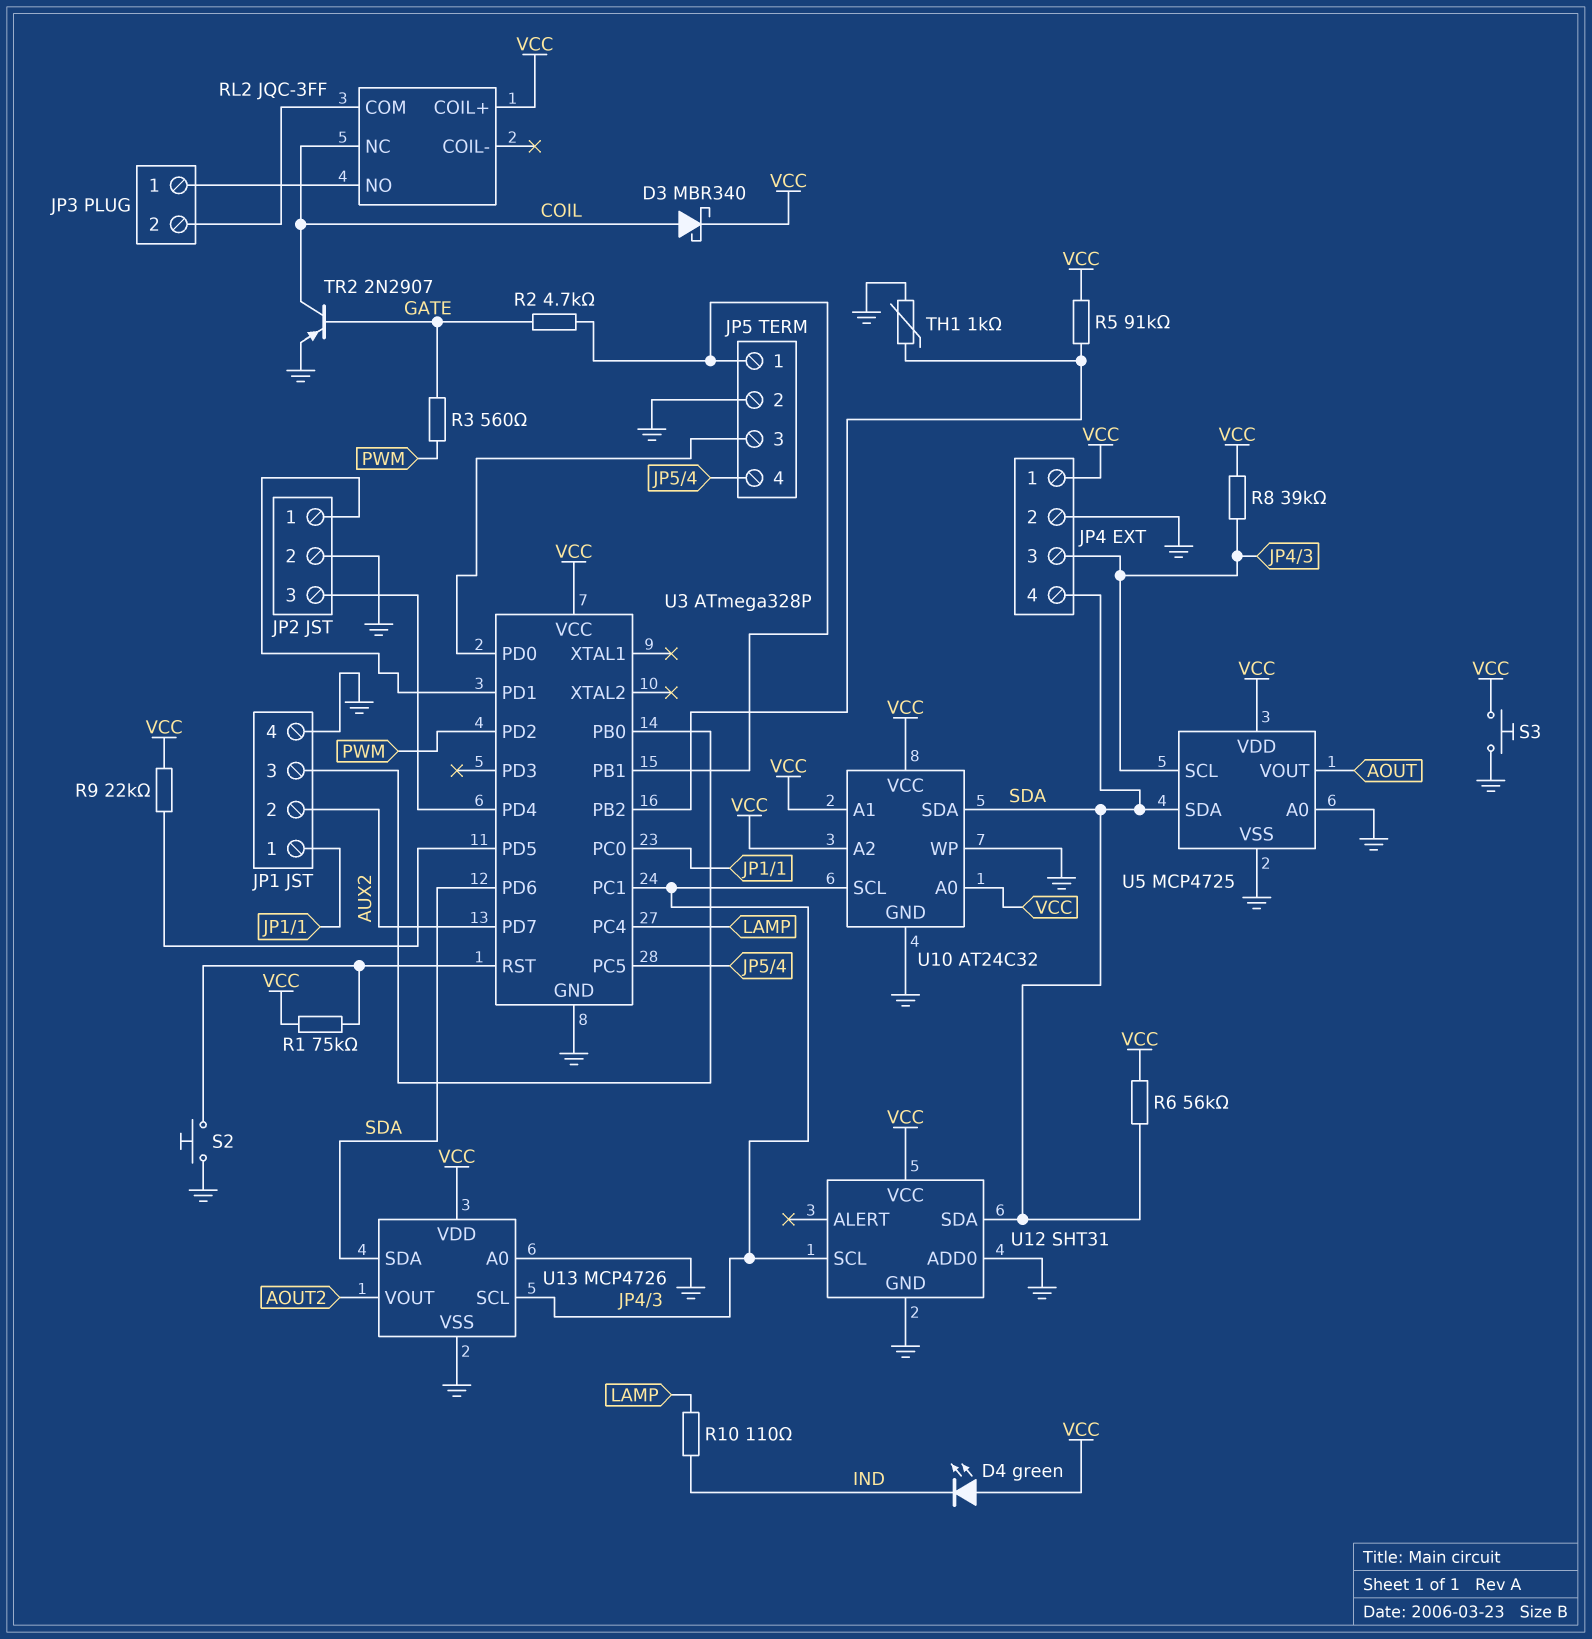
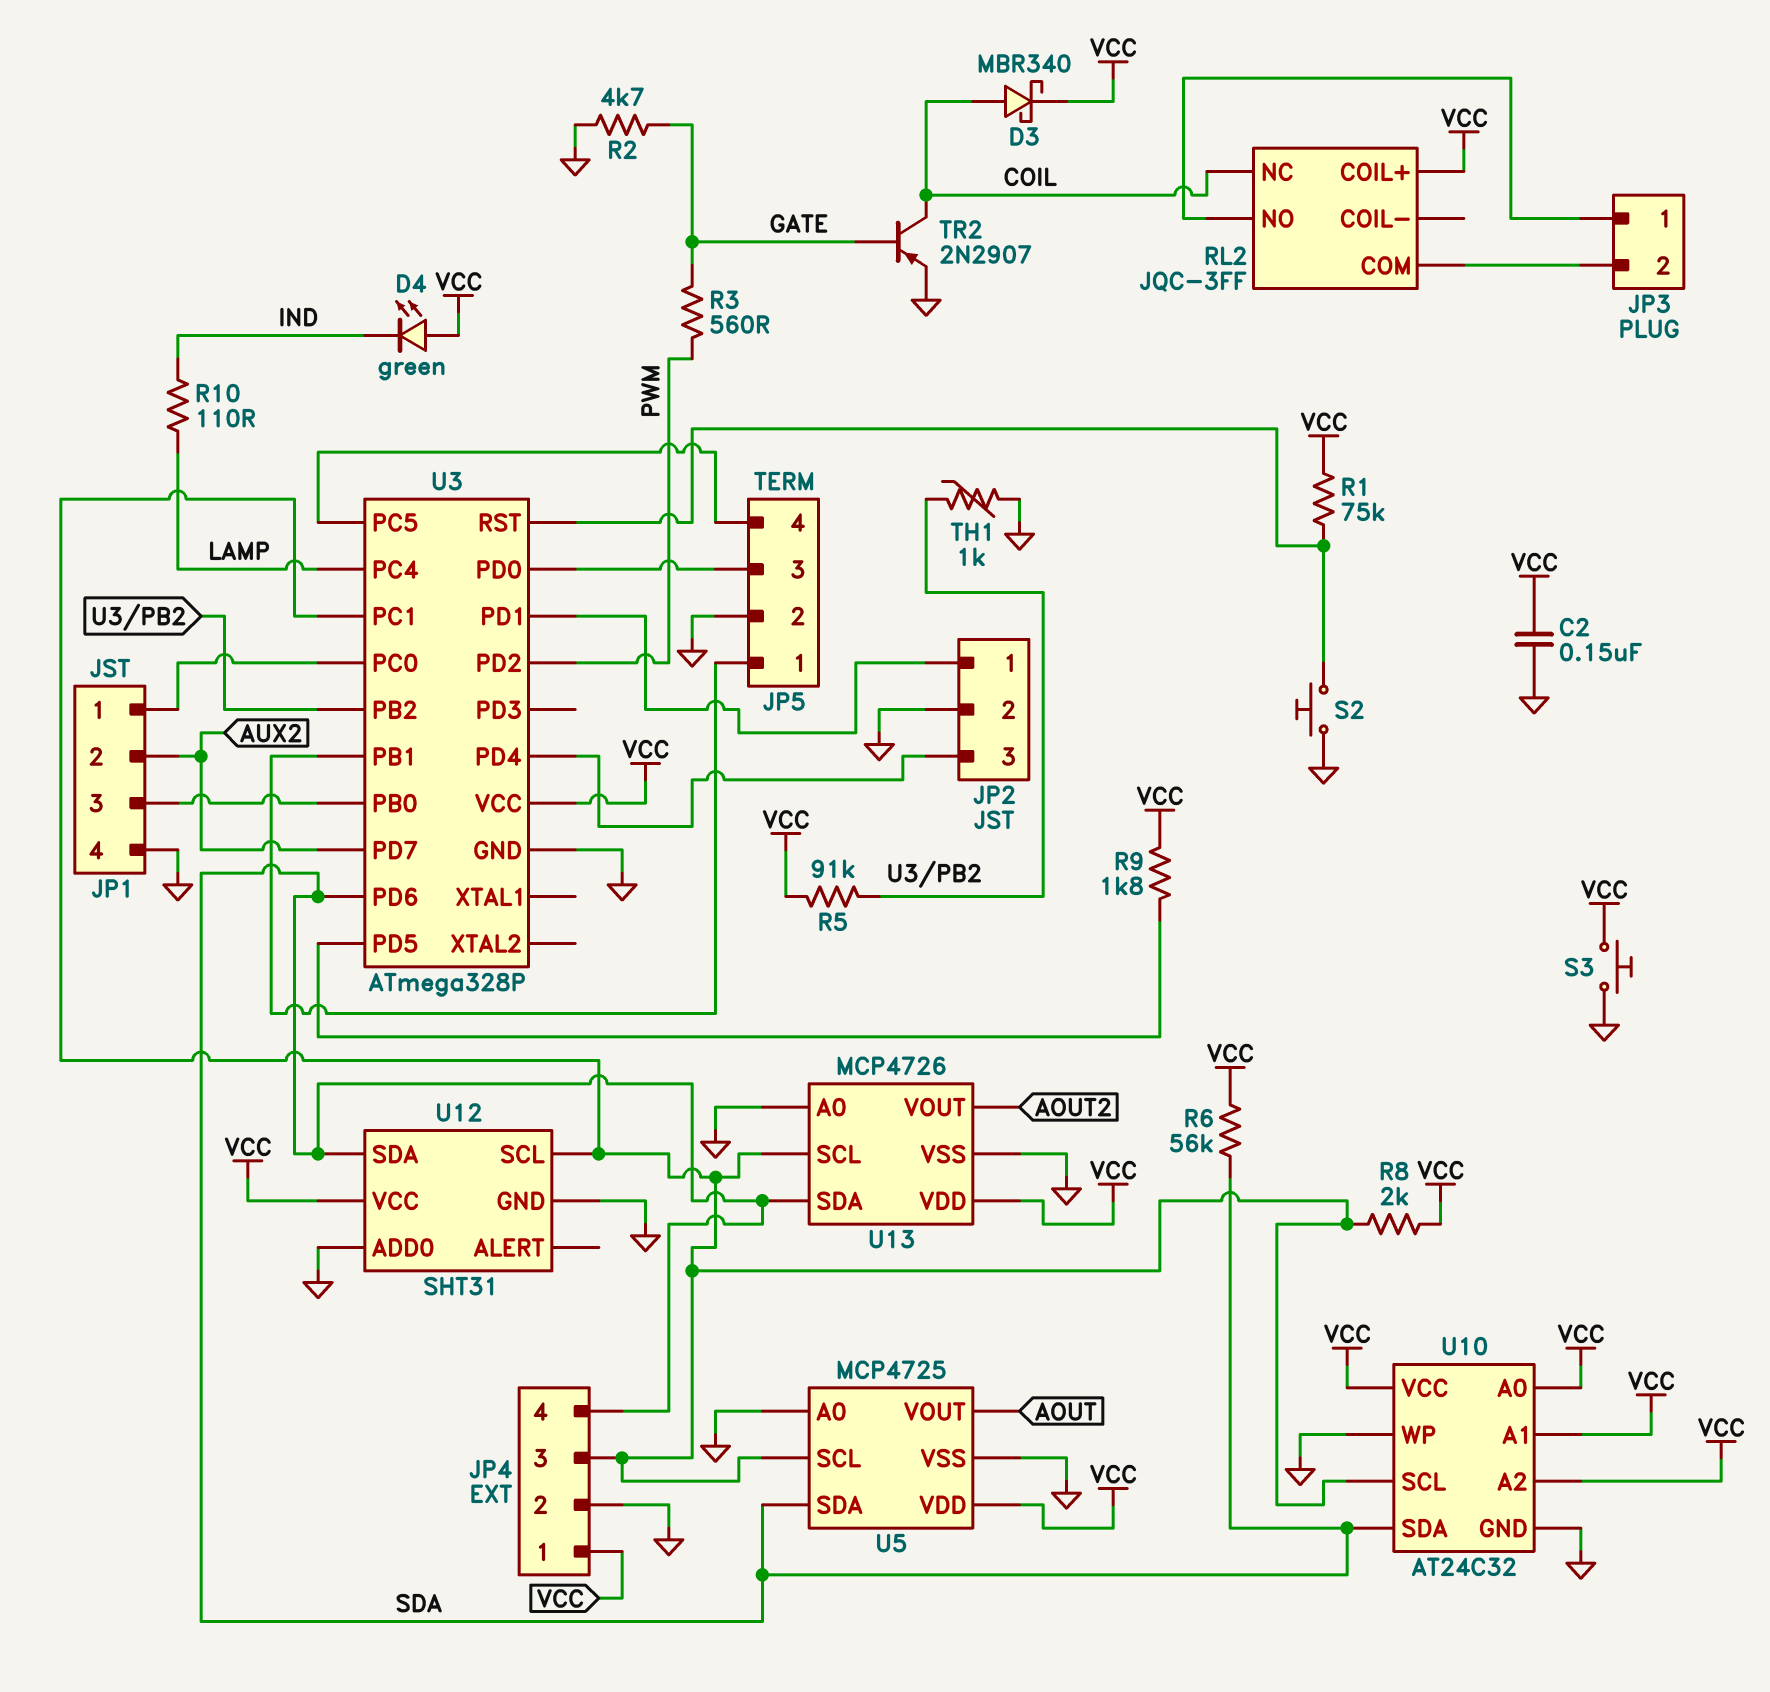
C2: none -> 150nF (GND, VCC)
R2: 4.7k (GATE, JP5/1) -> 4.7k (GATE, GND)
R8: 39k (JP4/3, VCC) -> 2k (JP4/3, VCC)
R9: 22k (U3/PD5, VCC) -> 1.8k (U3/PD5, VCC)

